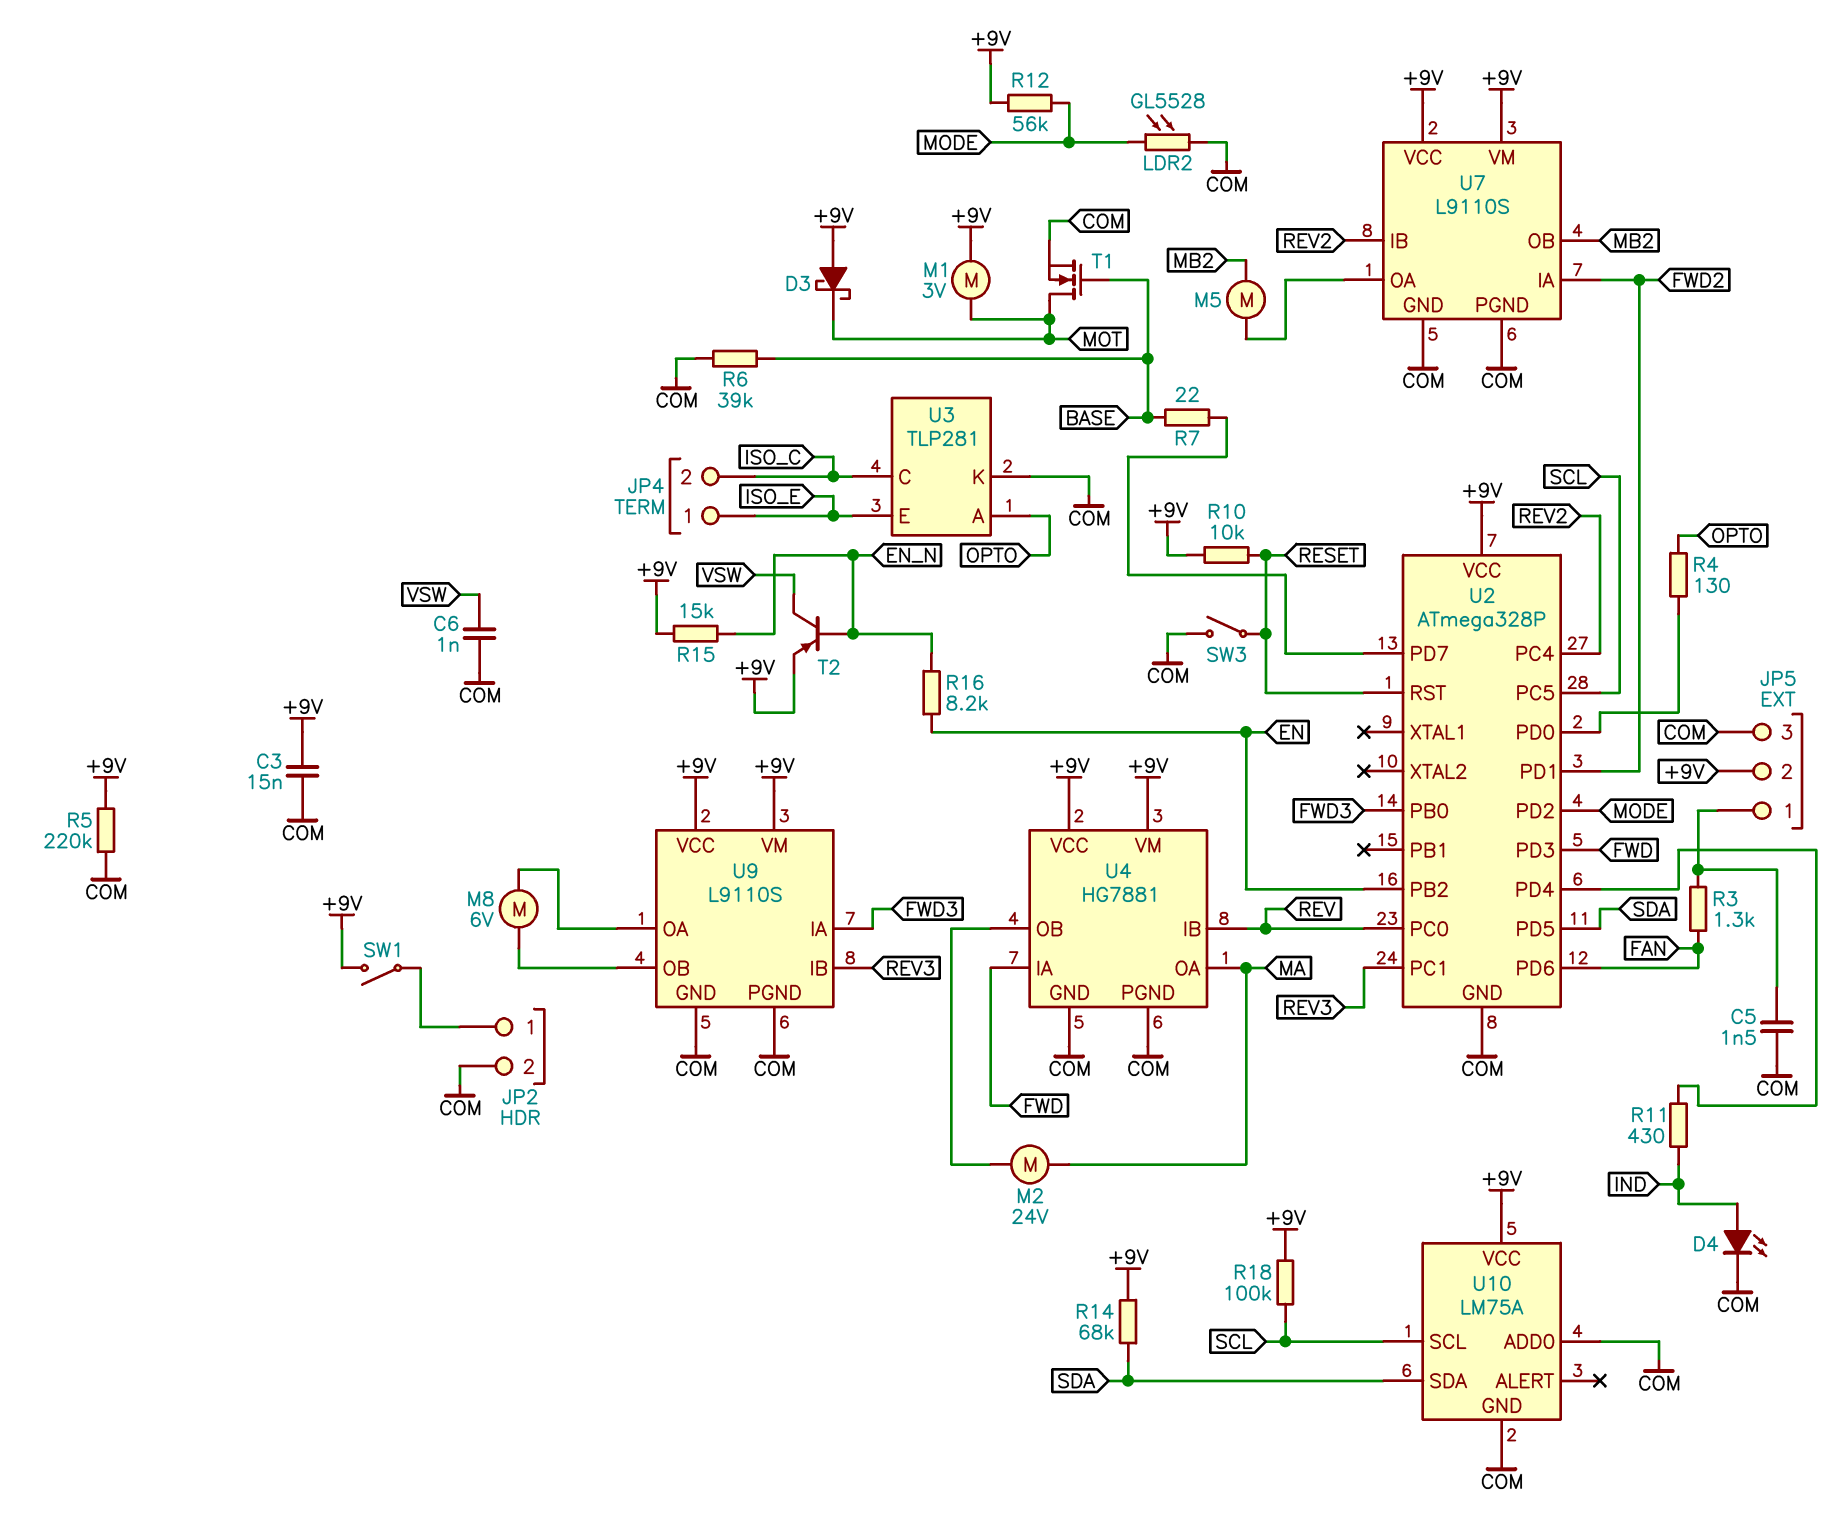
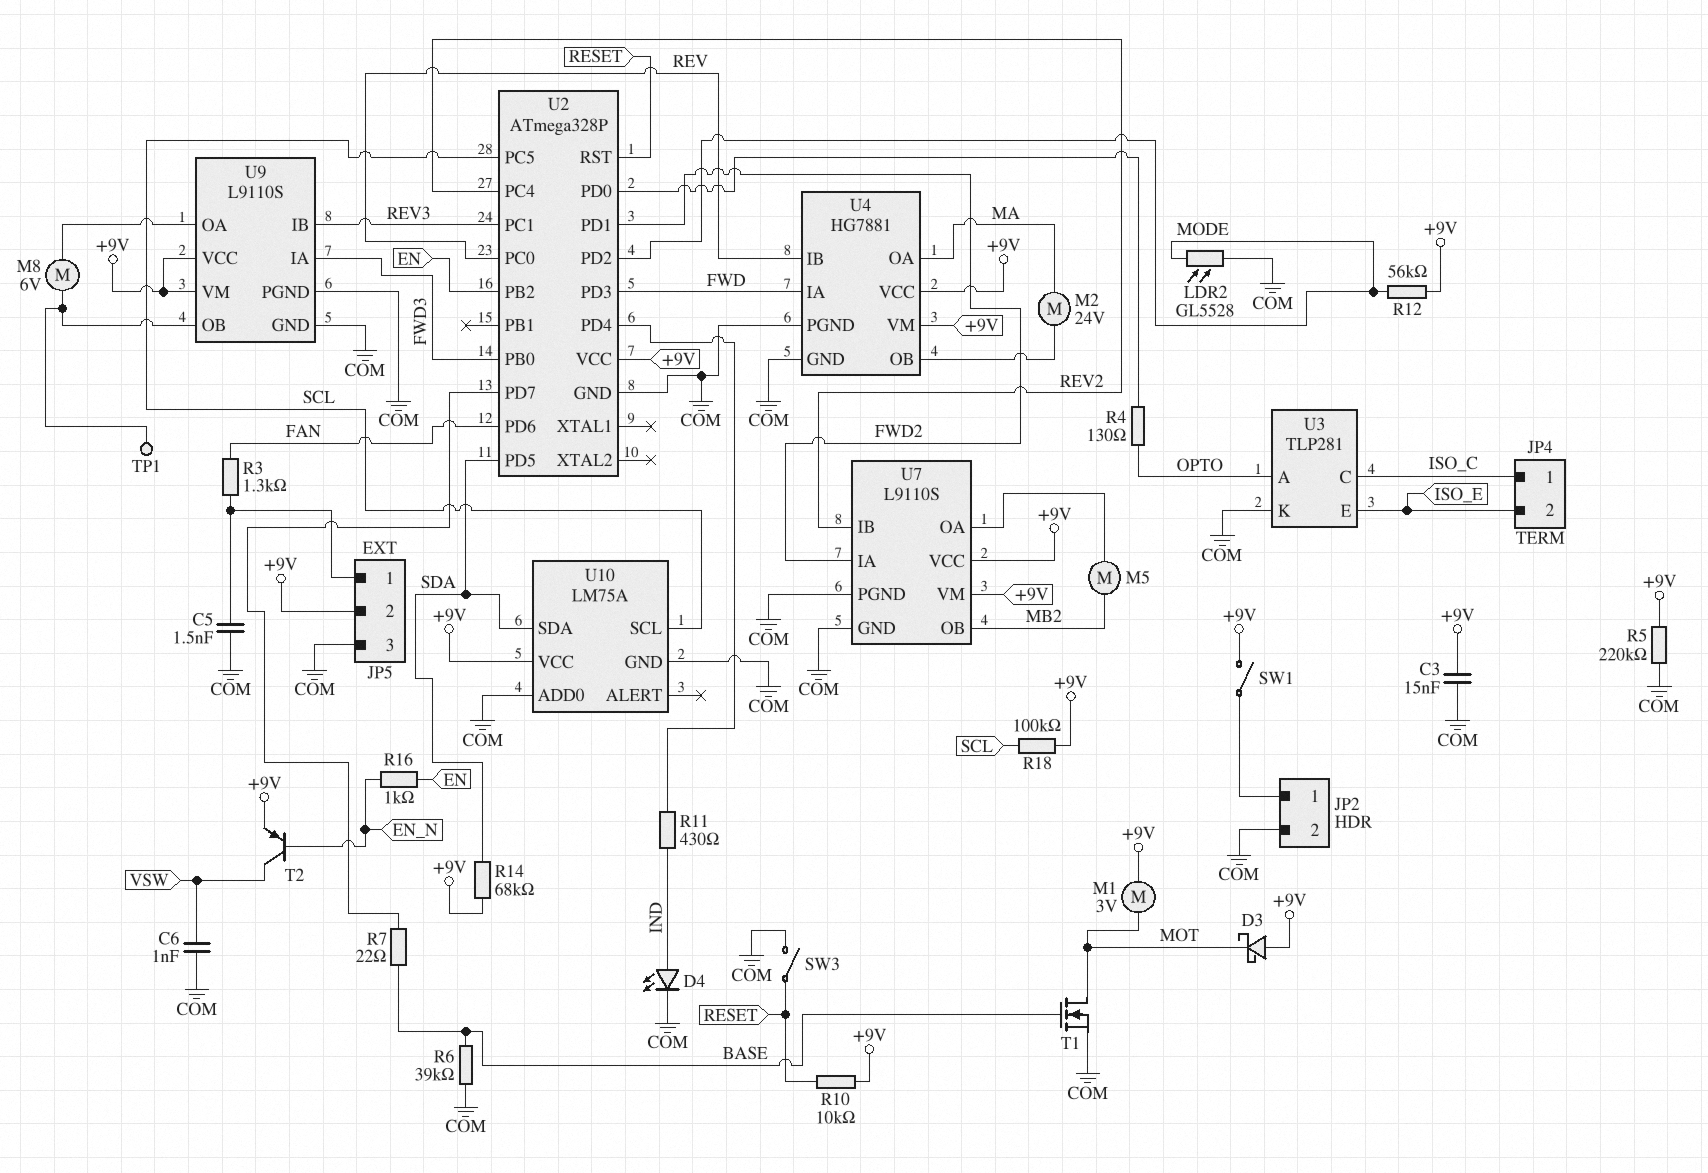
JP4 pin 1: ISO_E -> ISO_C
JP4 pin 2: ISO_C -> ISO_E
R15: 15k (+9V, EN_N) -> none
R16: 8.2k (EN, EN_N) -> 1k (EN, EN_N)
TP1: none -> test point (U9/OB)

